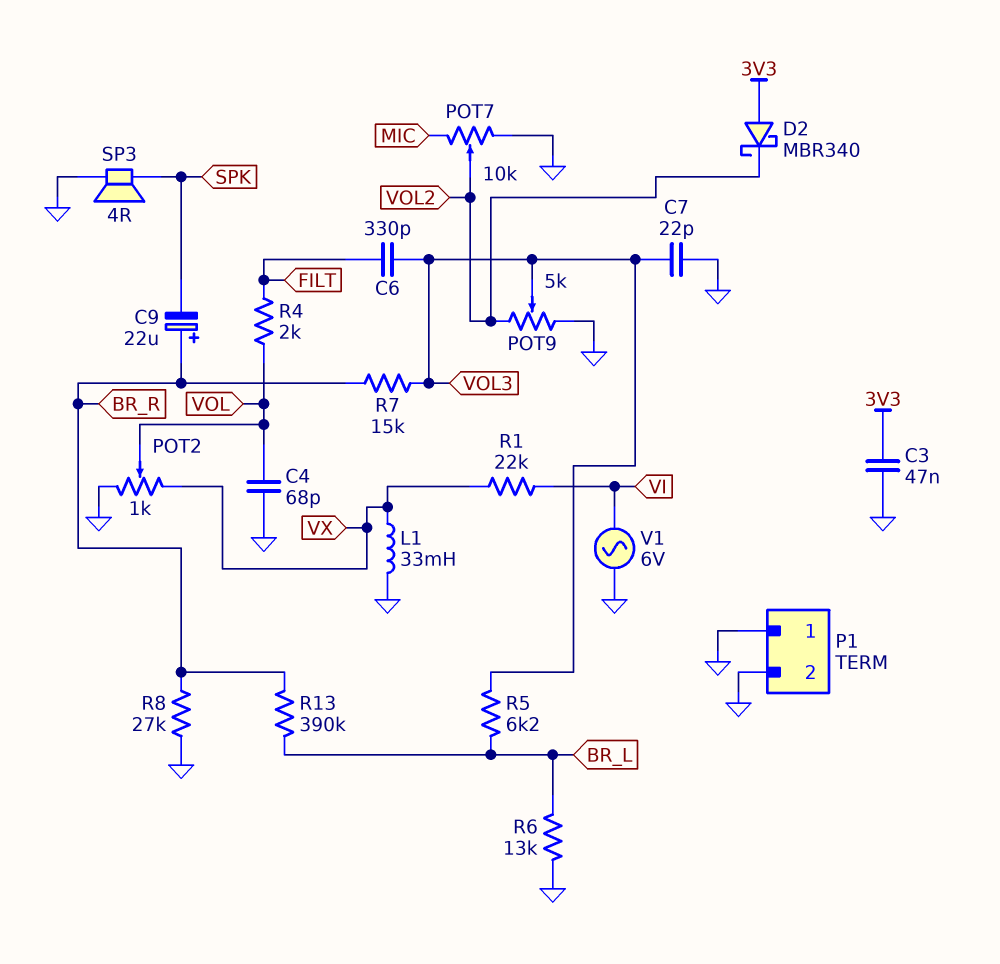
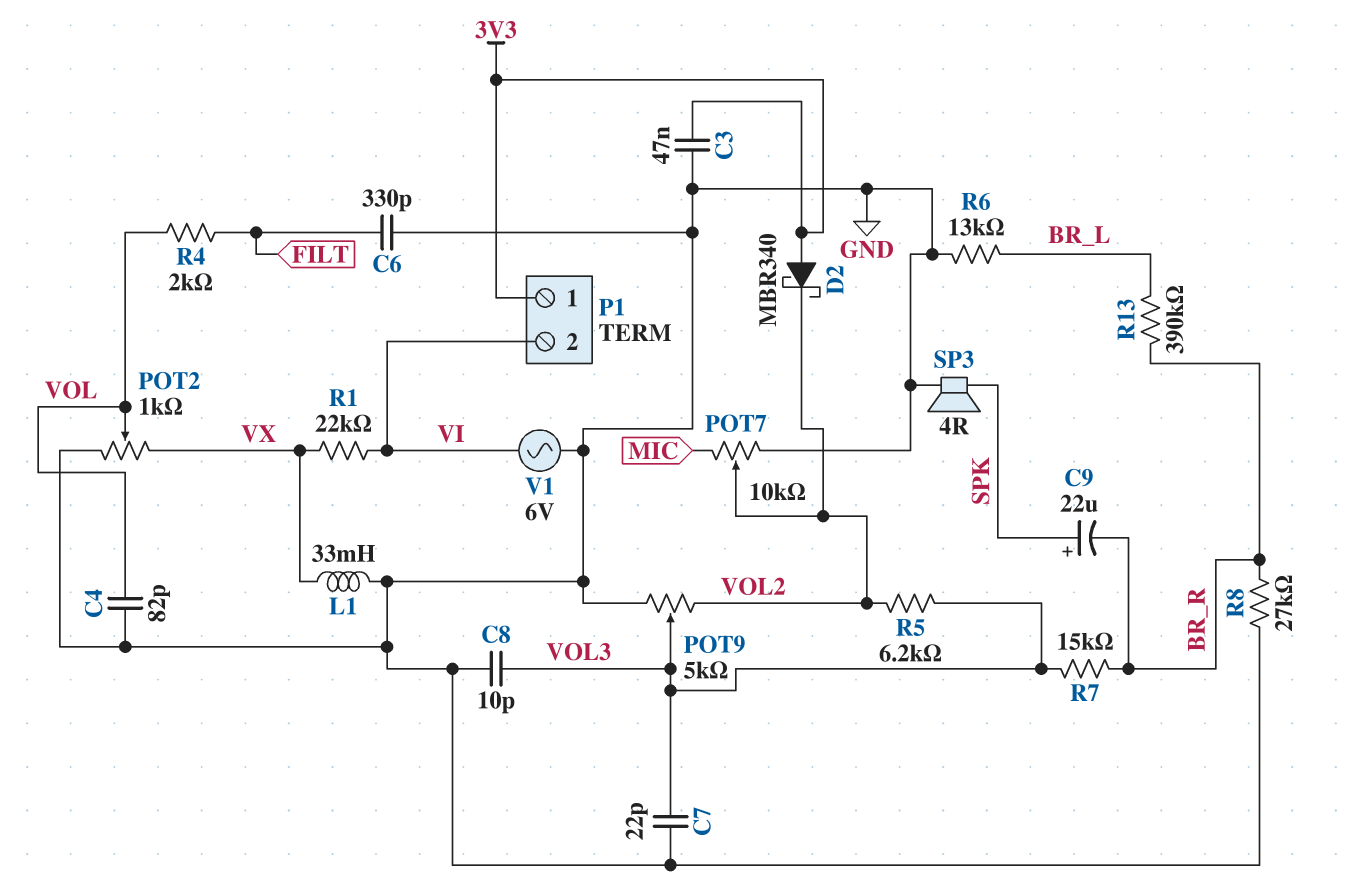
C4: 68pF (GND, VOL) -> 82pF (GND, VOL)
C6: 330pF (FILT, VOL3) -> 330pF (FILT, GND)
C8: none -> 10pF (GND, VOL3)
C9: 22uF (plus BR_R, minus SPK) -> 22uF (plus SPK, minus BR_R)
P1 pin 1: GND -> 3V3
P1 pin 2: GND -> VI
R5: 6.2k (BR_L, VOL3) -> 6.2k (VOL2, VOL3)

